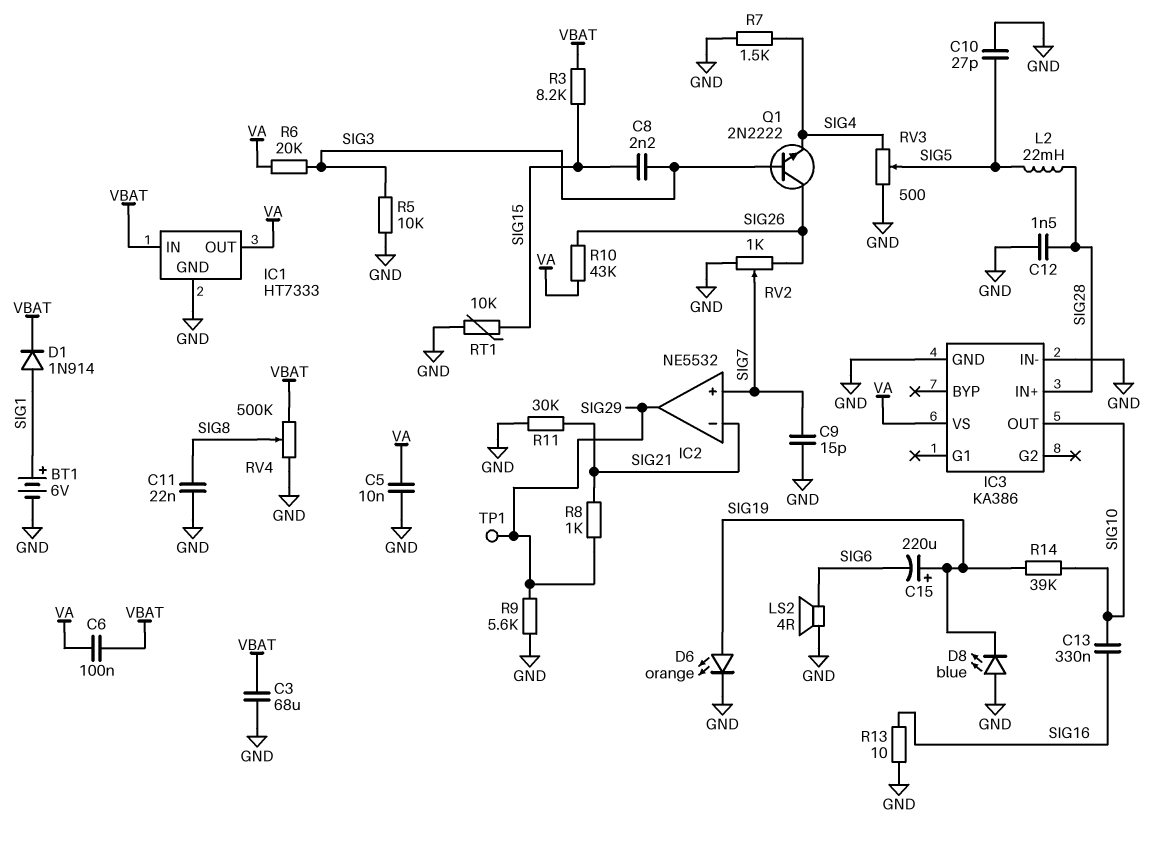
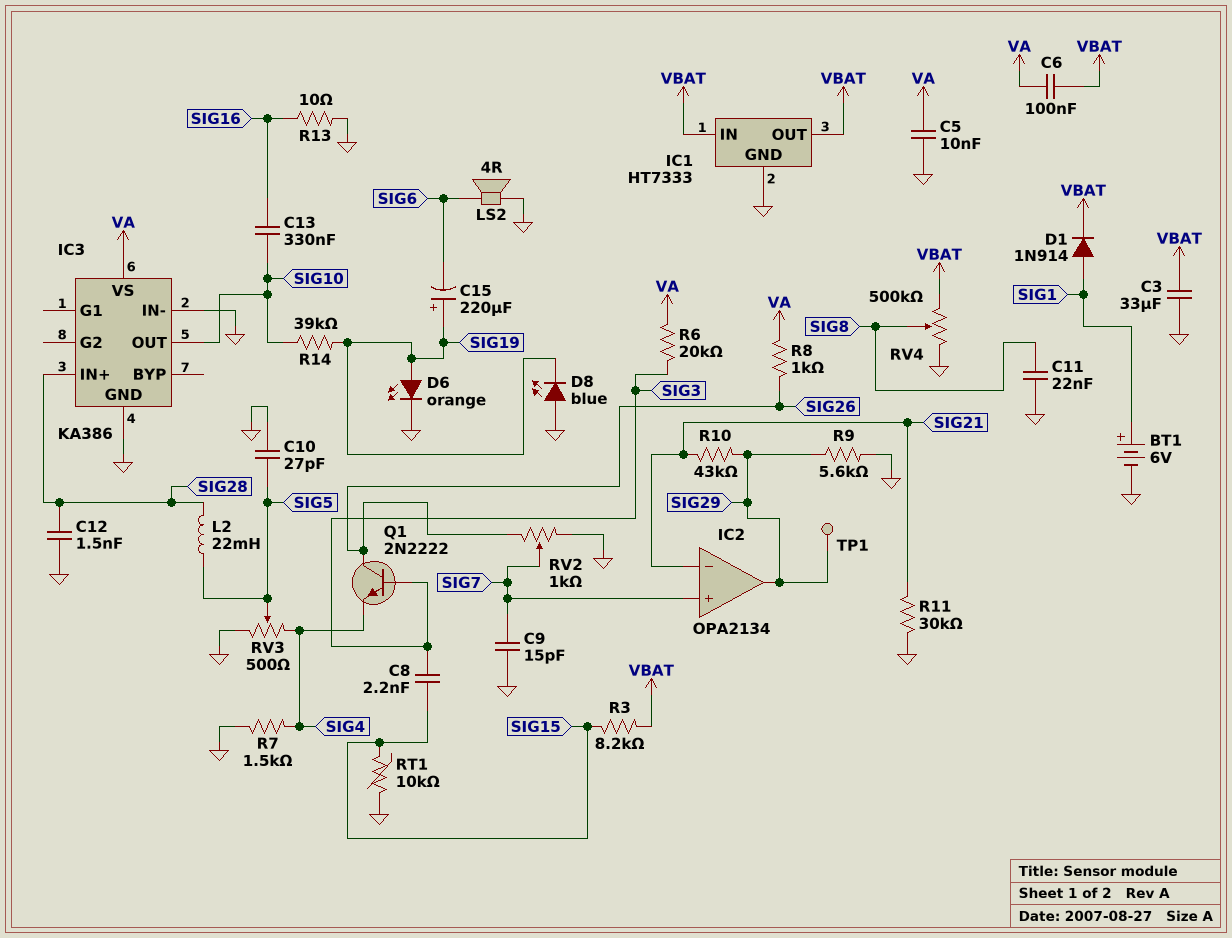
C3: 68uF (GND, VBAT) -> 33uF (GND, VBAT)
IC1 pin OUT: VA -> VBAT
IC2: NE5532 -> OPA2134
R5: 10k (GND, SIG3) -> none
R8: 1k (SIG21, SIG29) -> 1k (SIG26, VA)
R10: 43k (SIG26, VA) -> 43k (SIG21, SIG29)

